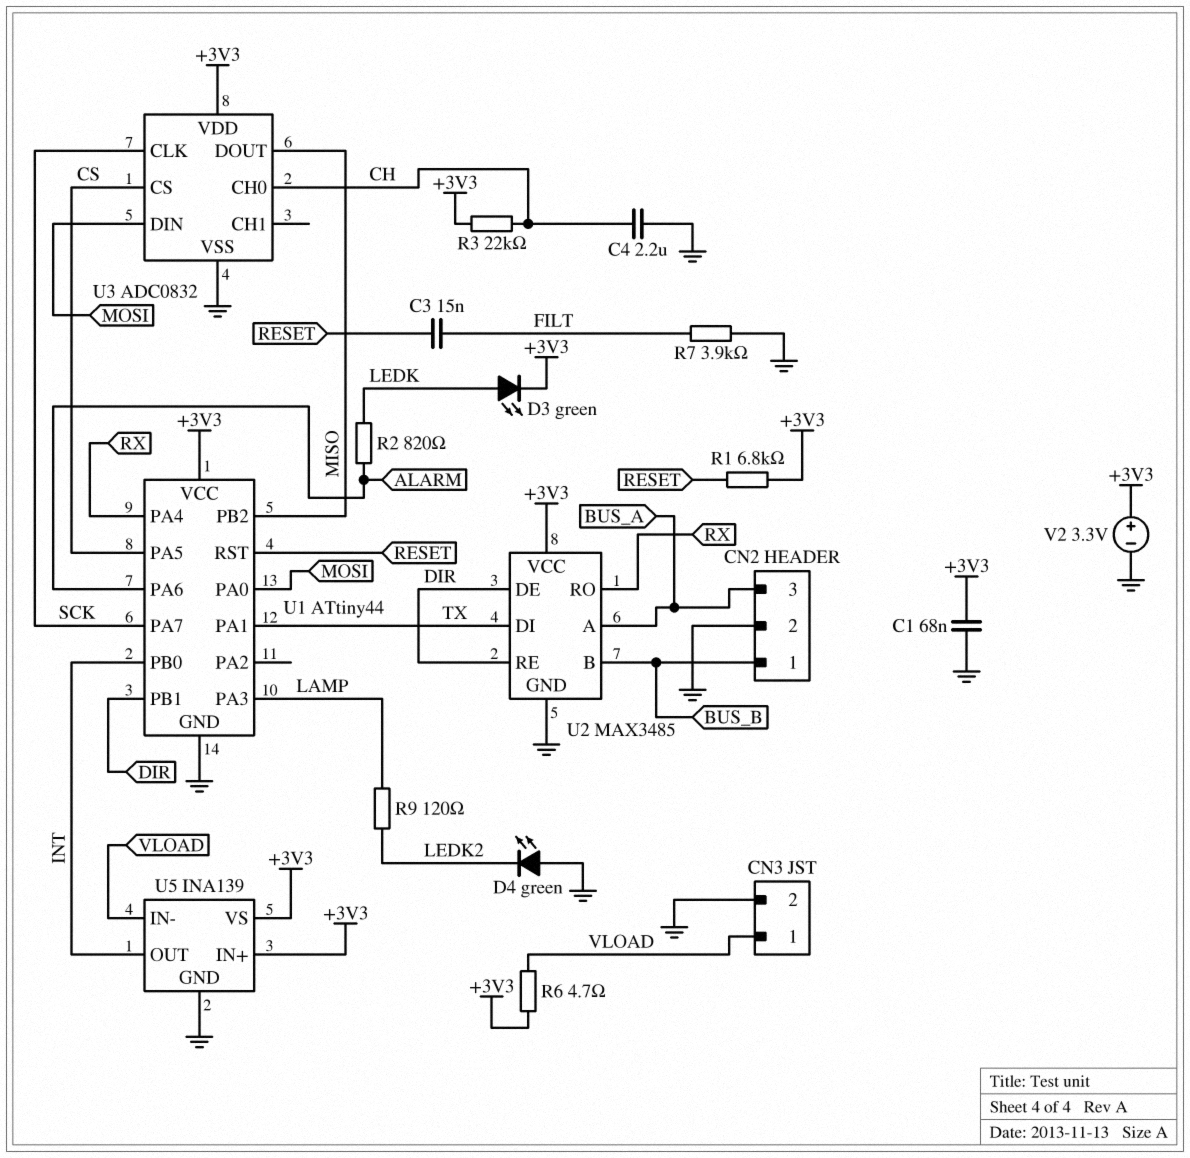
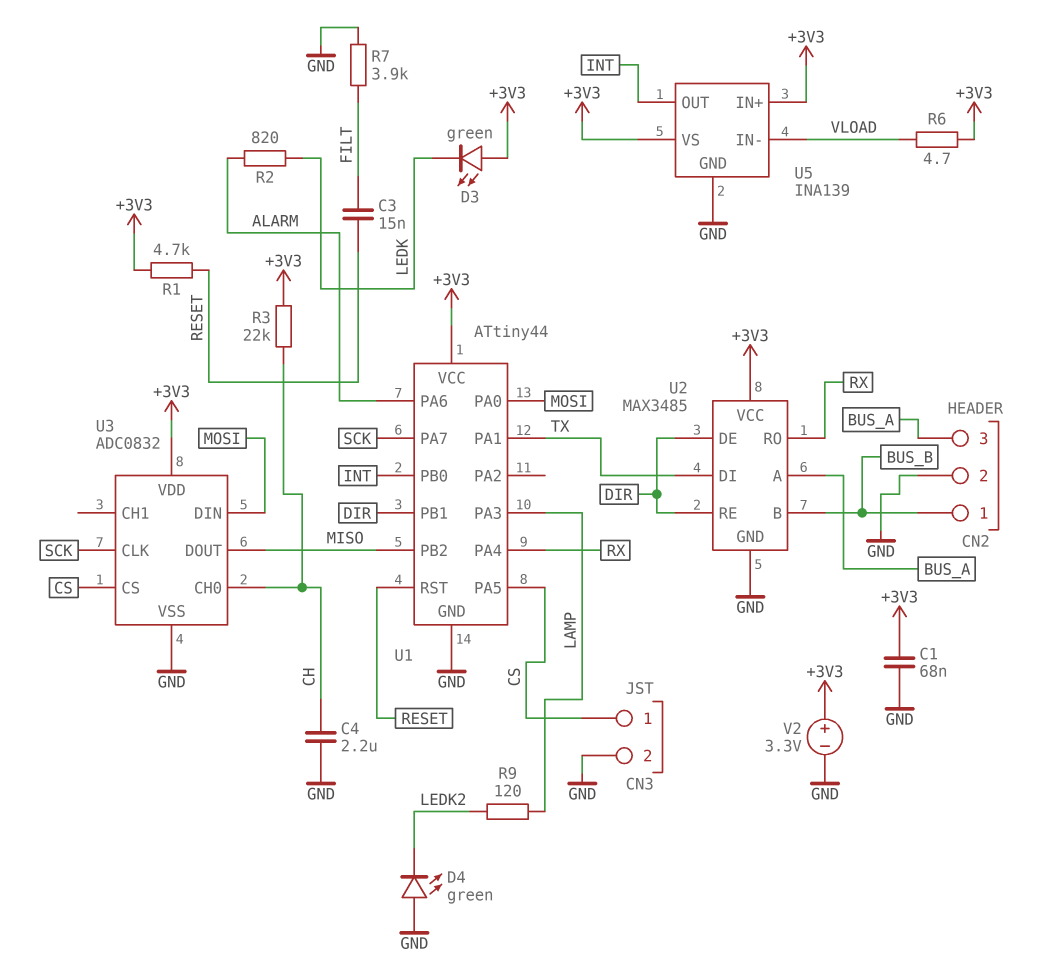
CN3 pin 1: VLOAD -> CS
D3: LED green (A LEDK, K +3V3) -> LED green (A +3V3, K LEDK)
R1: 6.8k (+3V3, RESET) -> 4.7k (+3V3, RESET)

